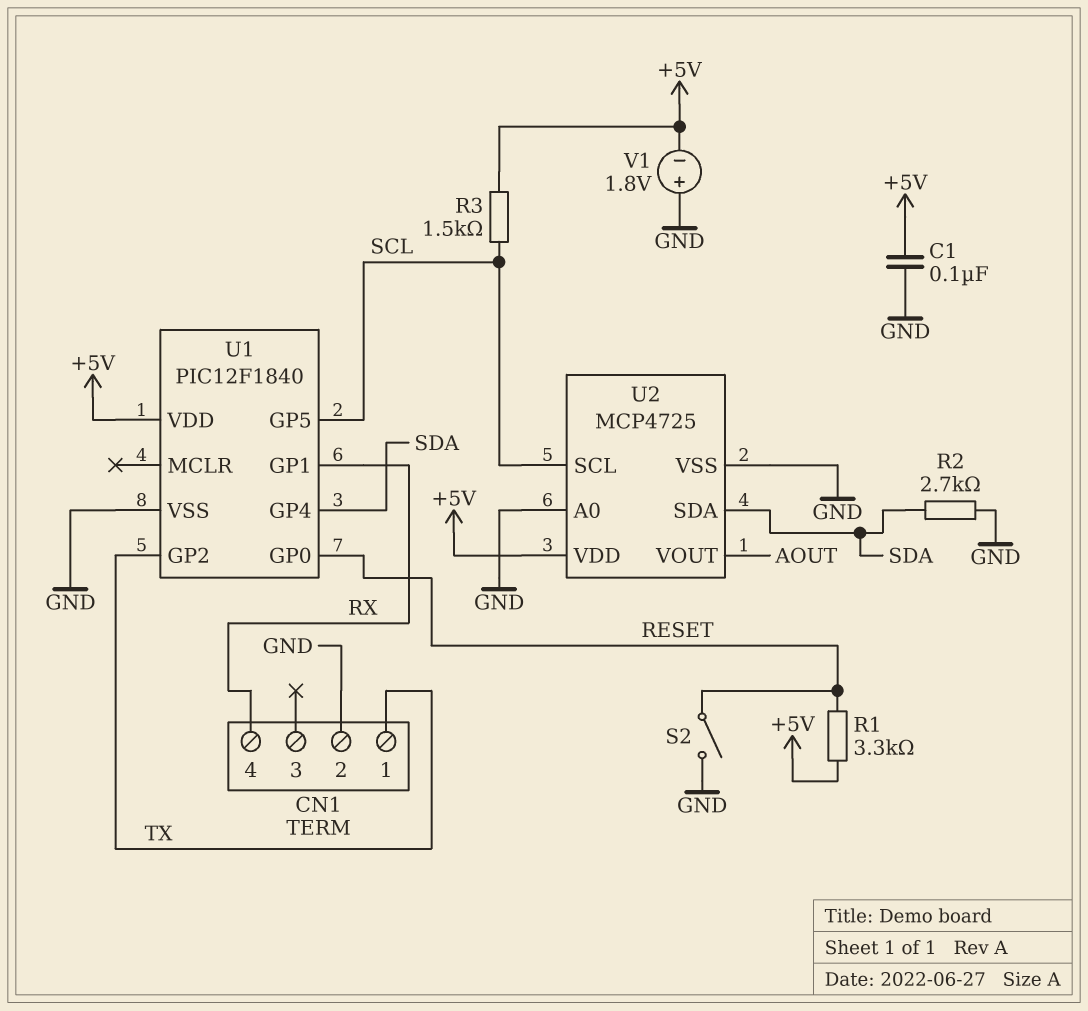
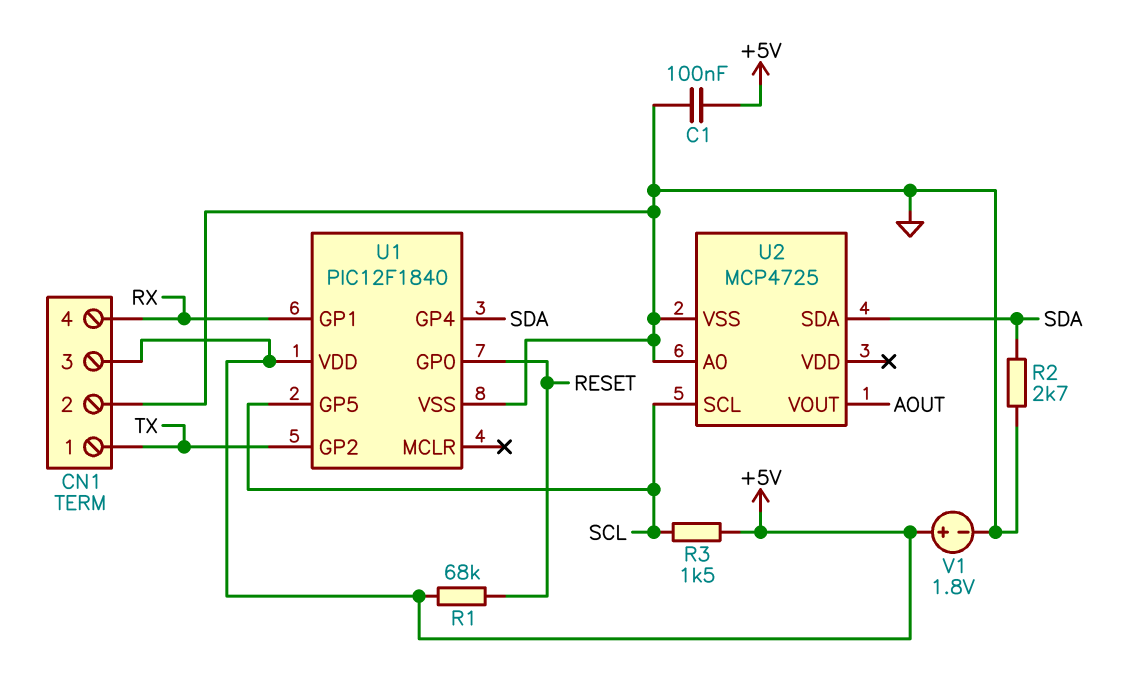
CN1 pin 3: none -> +5V
R1: 3.3k (+5V, RESET) -> 68k (+5V, RESET)
S2: switch (GND, RESET) -> none
U2 pin VDD: +5V -> none
V1: 1.8V (plus GND, minus +5V) -> 1.8V (plus +5V, minus GND)

